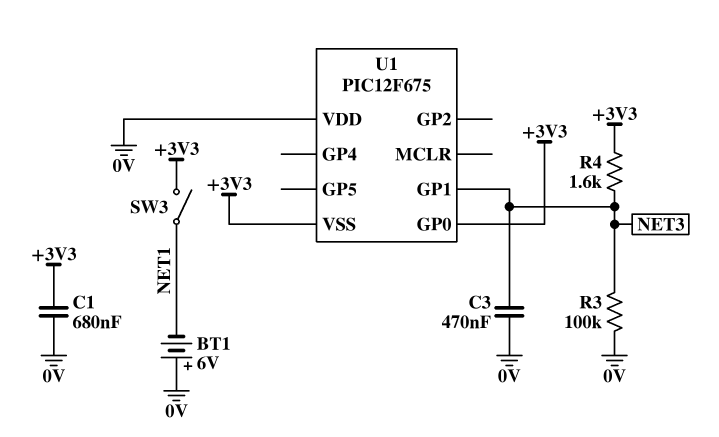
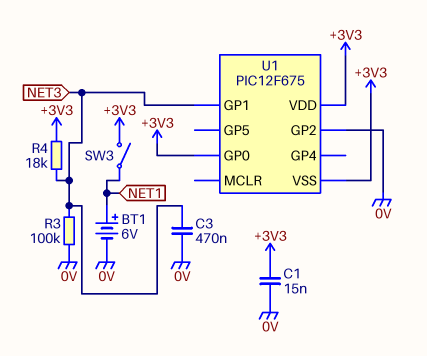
BT1: 6V (plus 0V, minus NET1) -> 6V (plus NET1, minus 0V)
C1: 680nF (+3V3, 0V) -> 15nF (+3V3, 0V)
R4: 1.6k (+3V3, NET3) -> 18k (+3V3, NET3)
U1 pin GP2: none -> 0V
U1 pin VDD: 0V -> +3V3

